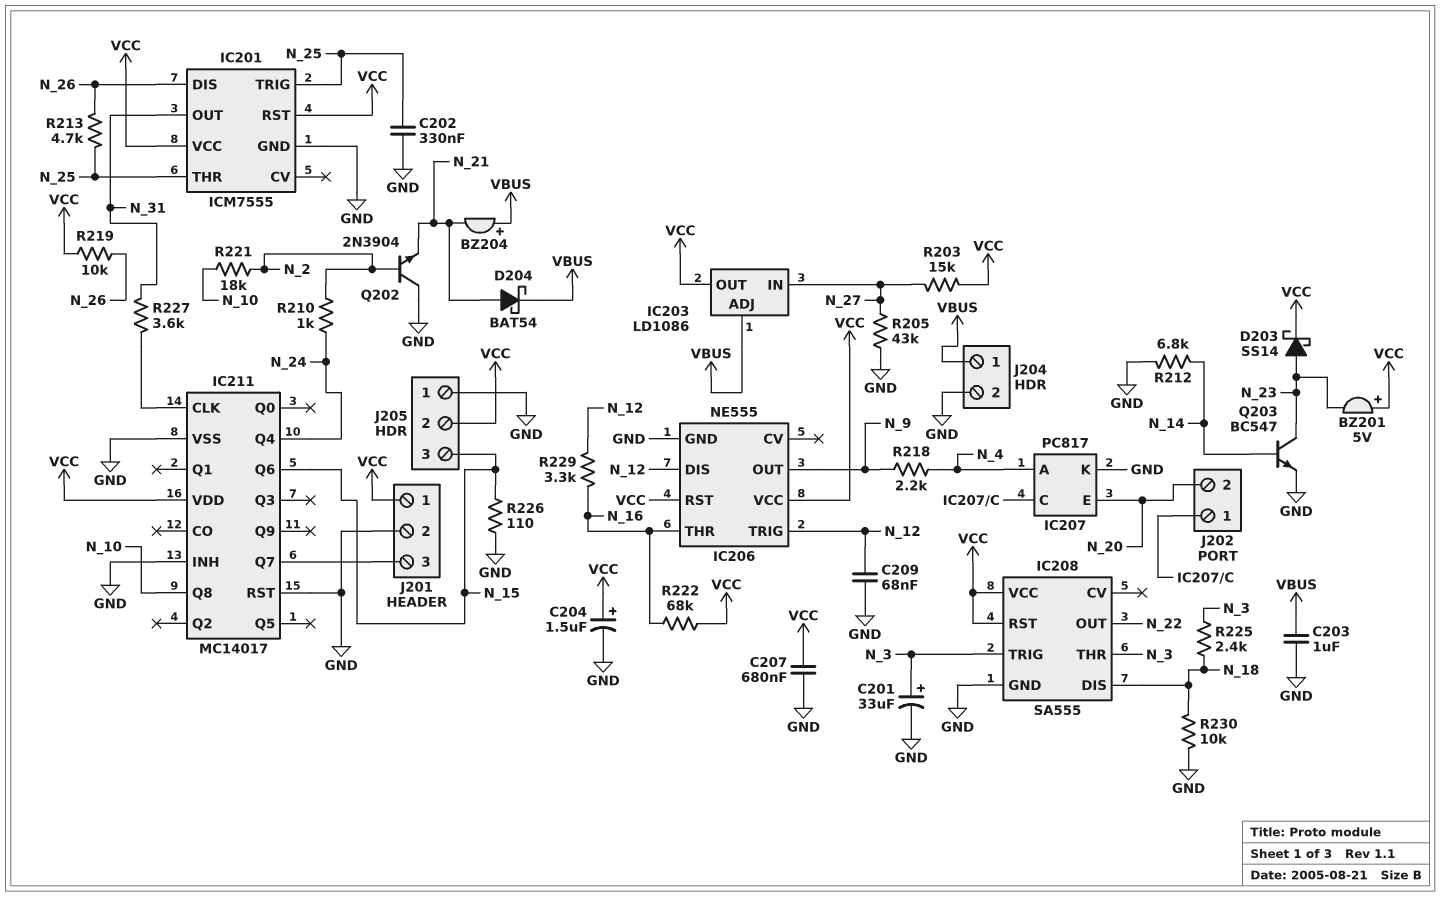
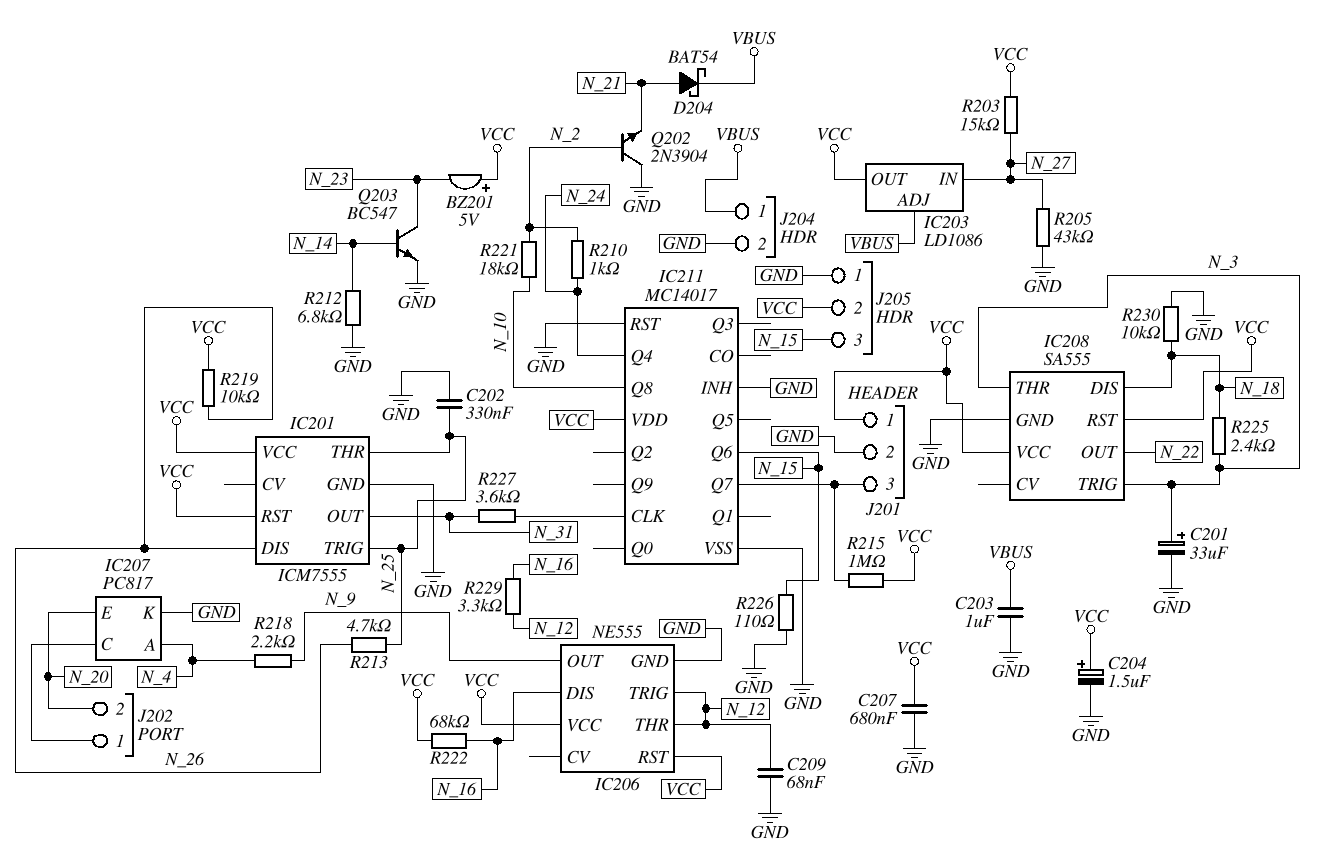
BZ204: buzzer (plus VBUS, minus N_21) -> none
D203: schottky SS14 (A N_23, K VCC) -> none
IC206 pin DIS: N_12 -> N_16
IC206 pin THR: N_16 -> N_12
R215: none -> 1M (IC211/Q7, VCC)

